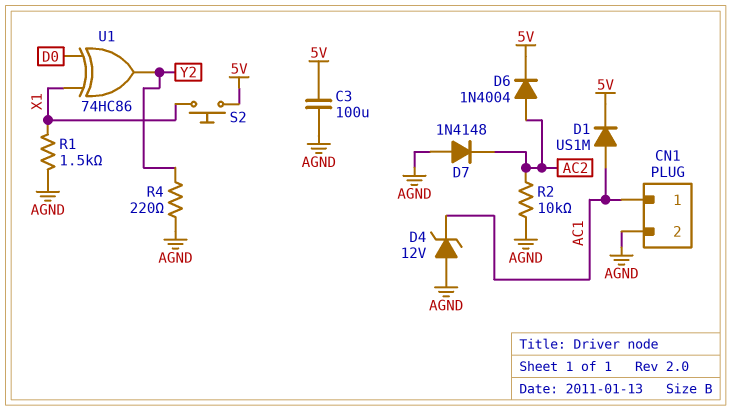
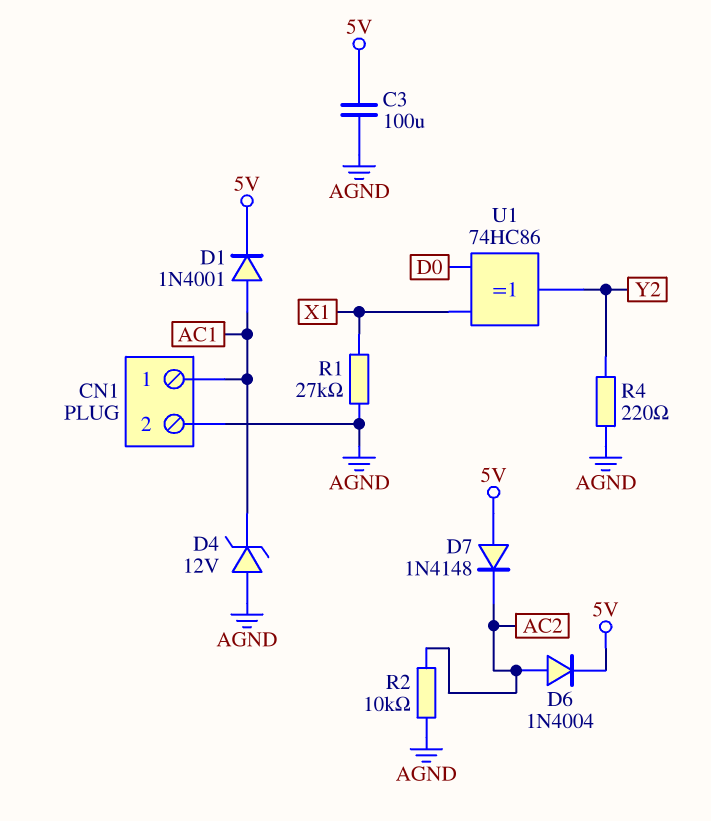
D1: diode US1M (A AC1, K 5V) -> diode 1N4001 (A AC1, K 5V)
D7: diode 1N4148 (A AGND, K AC2) -> diode 1N4148 (A 5V, K AC2)
R1: 1.5k (AGND, X1) -> 27k (AGND, X1)
S2: button (5V, X1) -> none

